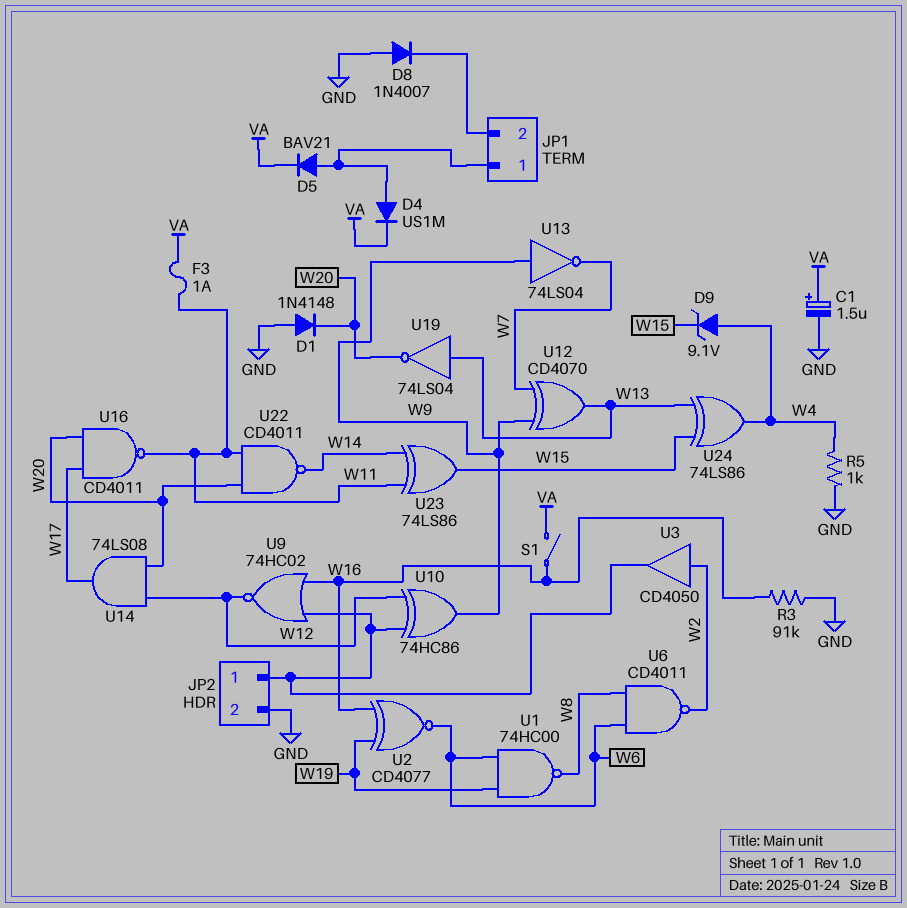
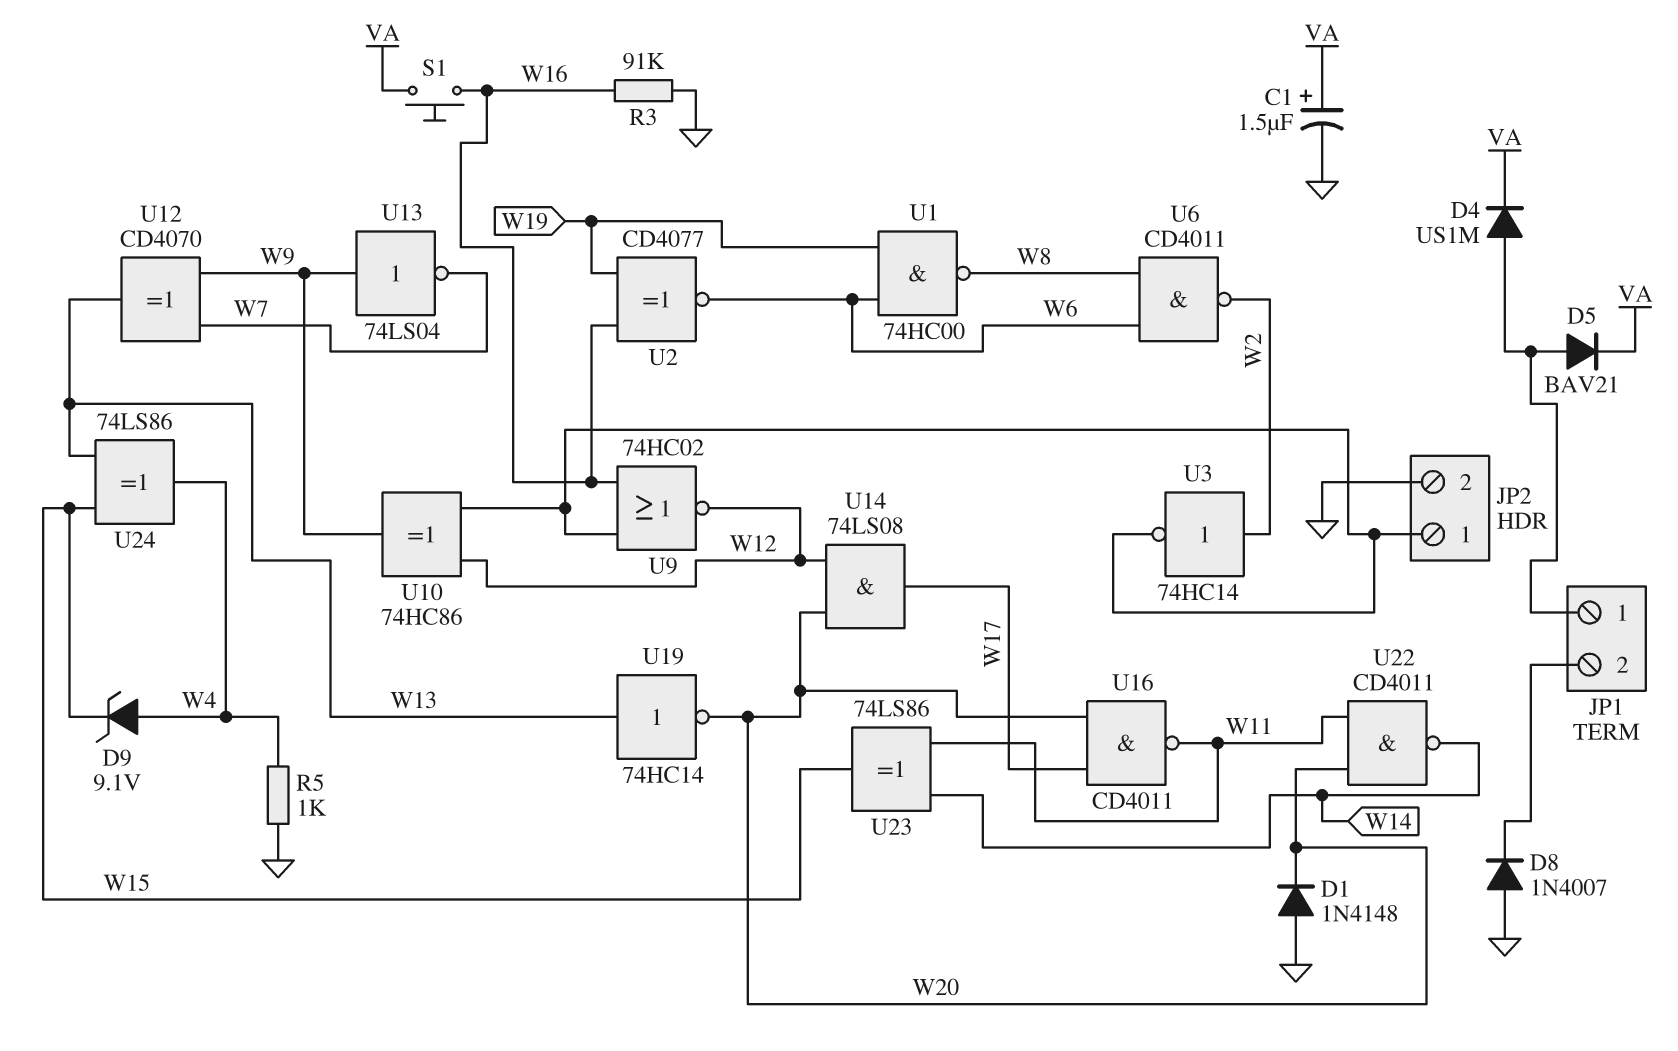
F3: 1A (VA, W11) -> none
S1: switch (VA, W16) -> button (VA, W16)
U3: buffer CD4050 (in W2, out JP2/1) -> NOT 74HC14 (in W2, out JP2/1)
U19: NOT 74LS04 (in W13, out W20) -> NOT 74HC14 (in W13, out W20)

